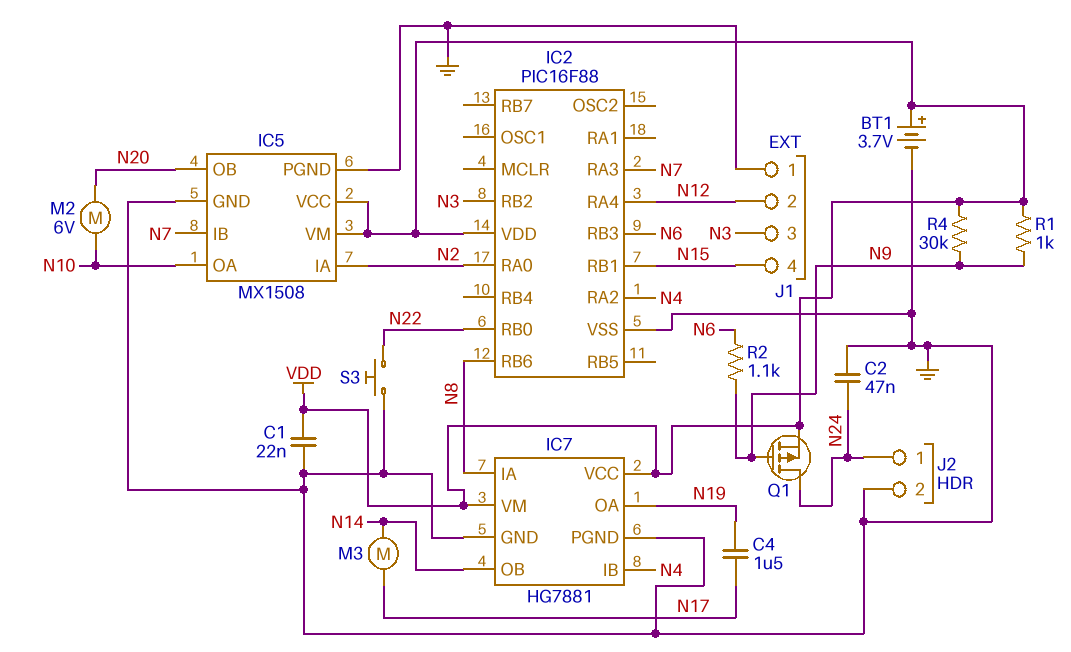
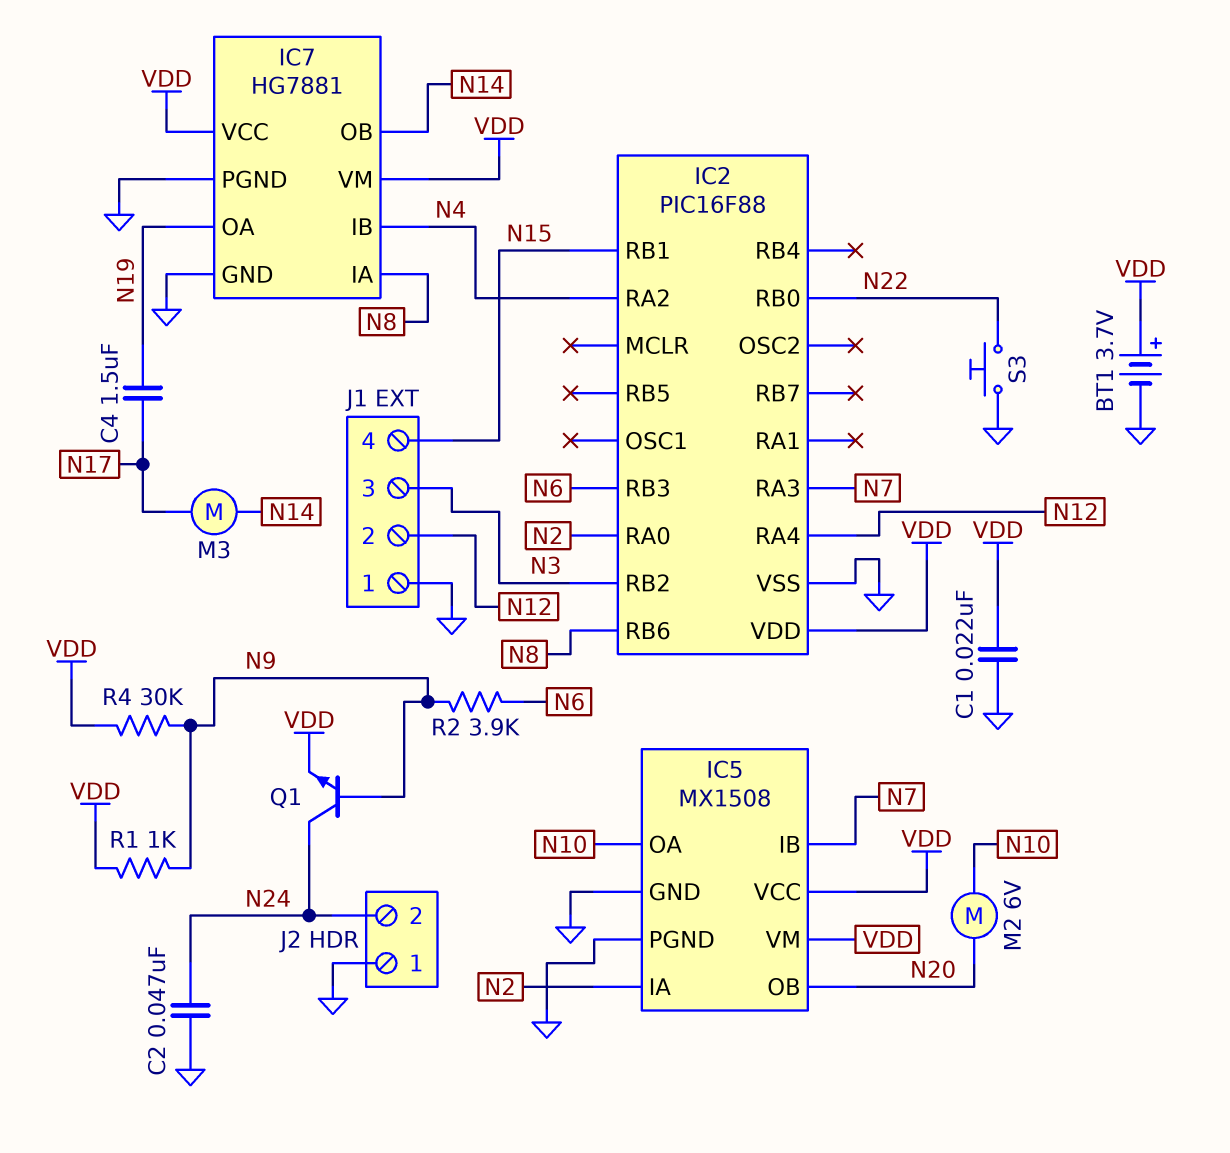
J2 pin 1: N24 -> GND
J2 pin 2: GND -> N24
Q1: PMOS (G N9, D N24, S VDD) -> NPN (B N9, C N24, E VDD)
R2: 1.1k (N6, N9) -> 3.9k (N6, N9)

